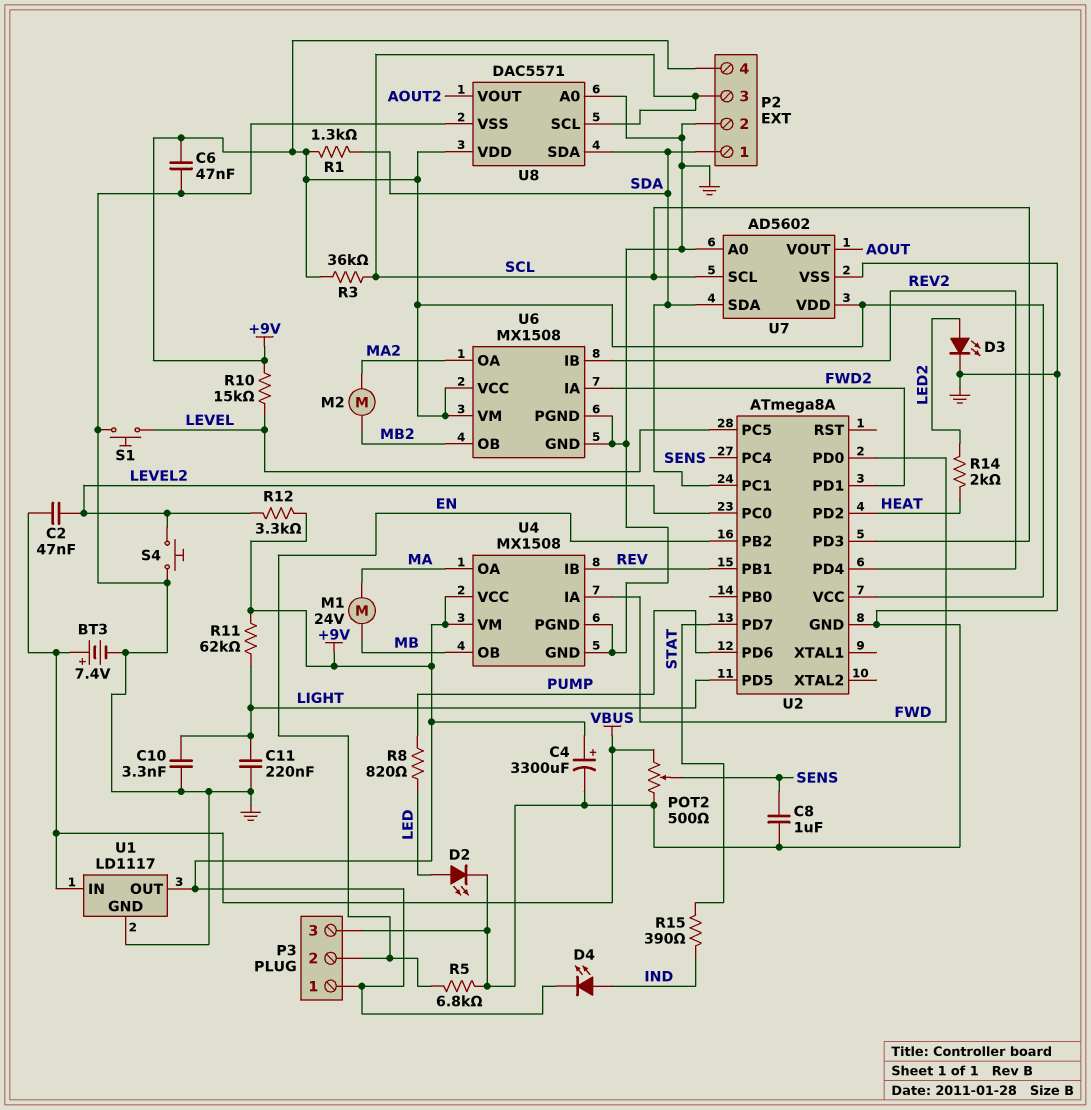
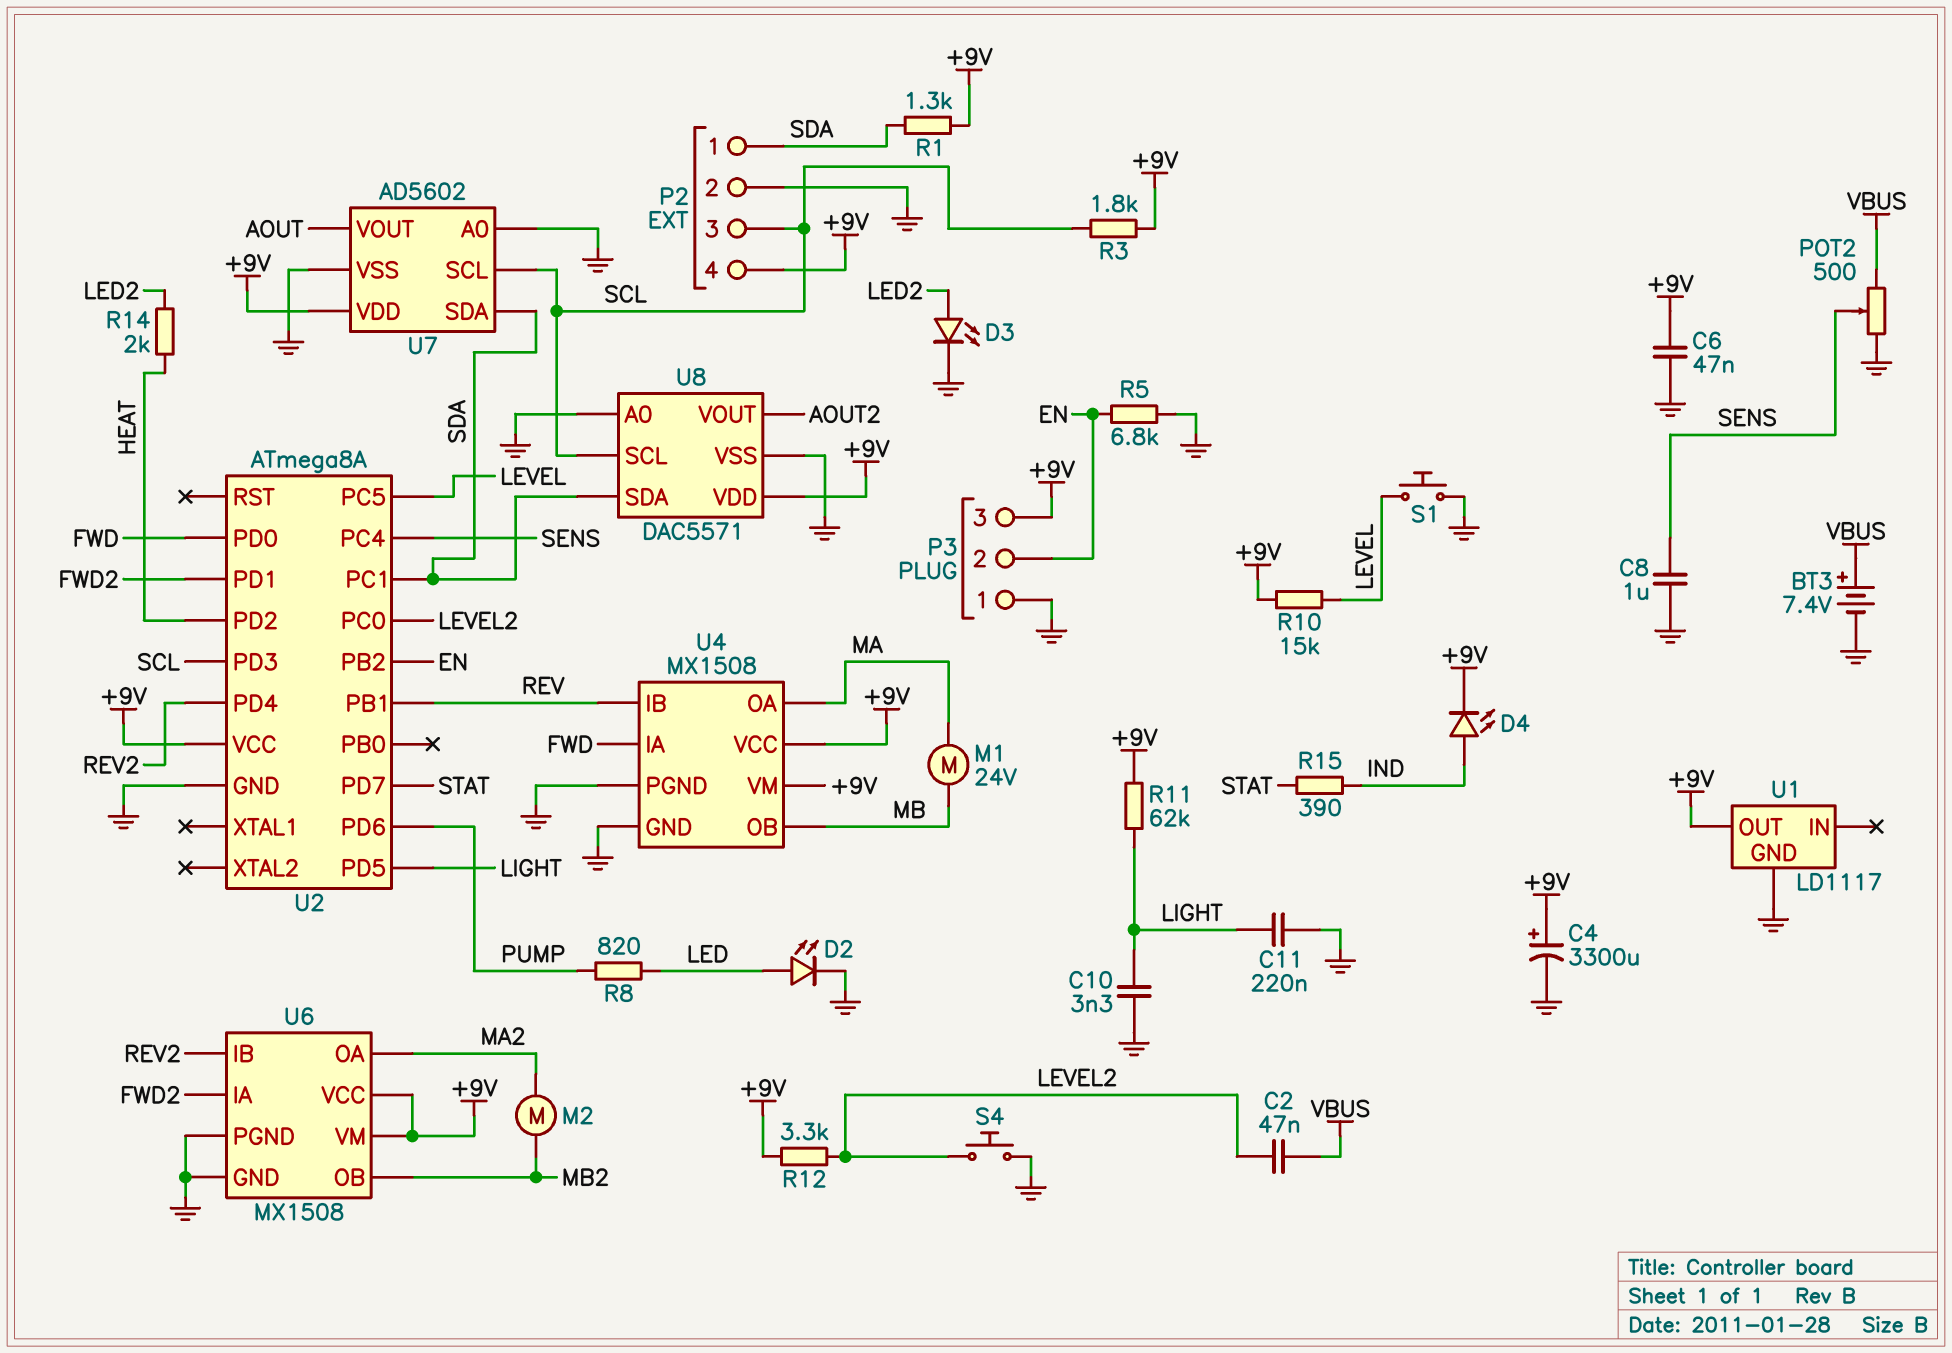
P3 pin 1: +9V -> GND
P3 pin 3: GND -> +9V
R3: 36k (+9V, SCL) -> 1.8k (+9V, SCL)
U1 pin IN: VBUS -> none

